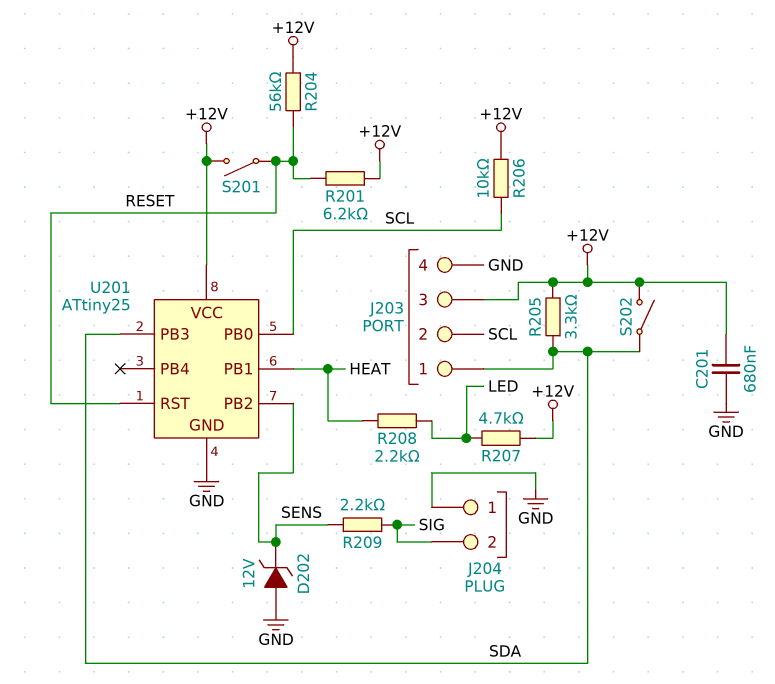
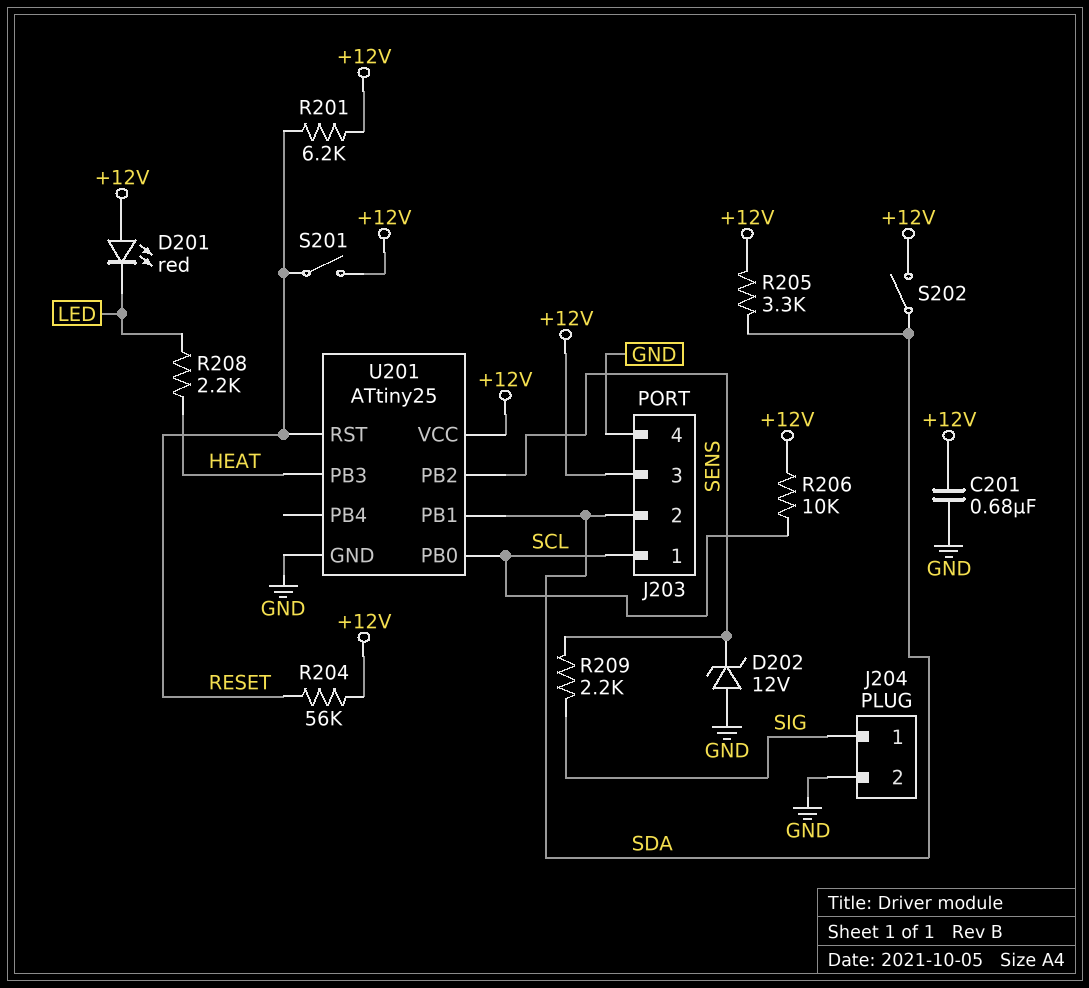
D201: none -> LED red (A +12V, K LED)
J203 pin 1: SDA -> SCL
J203 pin 2: SCL -> SDA
J204 pin 1: GND -> SIG
J204 pin 2: SIG -> GND
R207: 4.7k (+12V, LED) -> none
U201 pin PB1: HEAT -> SDA
U201 pin PB3: SDA -> HEAT

